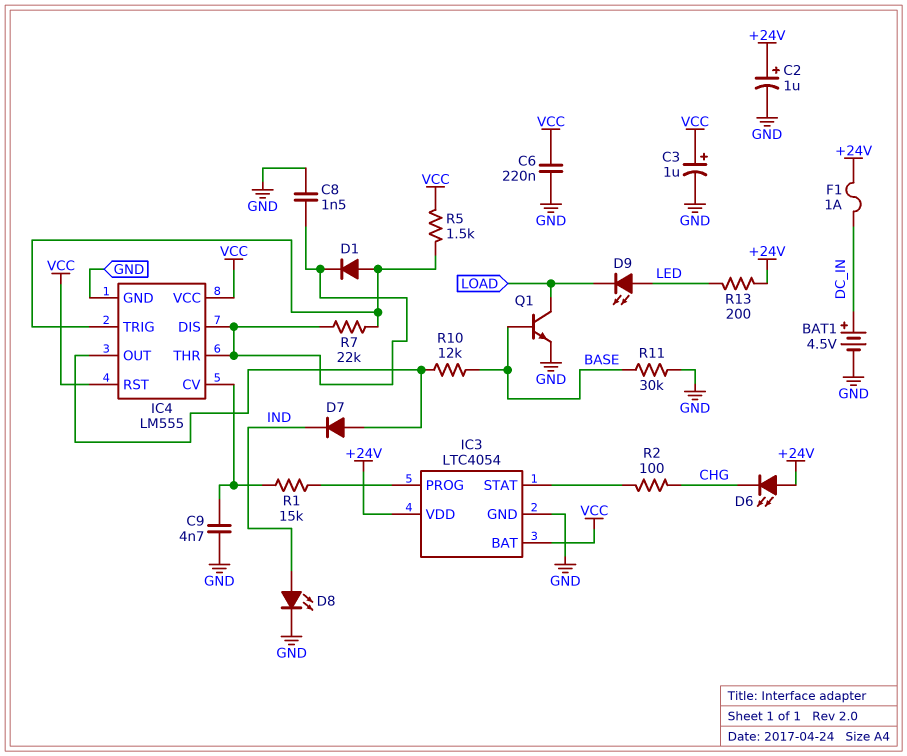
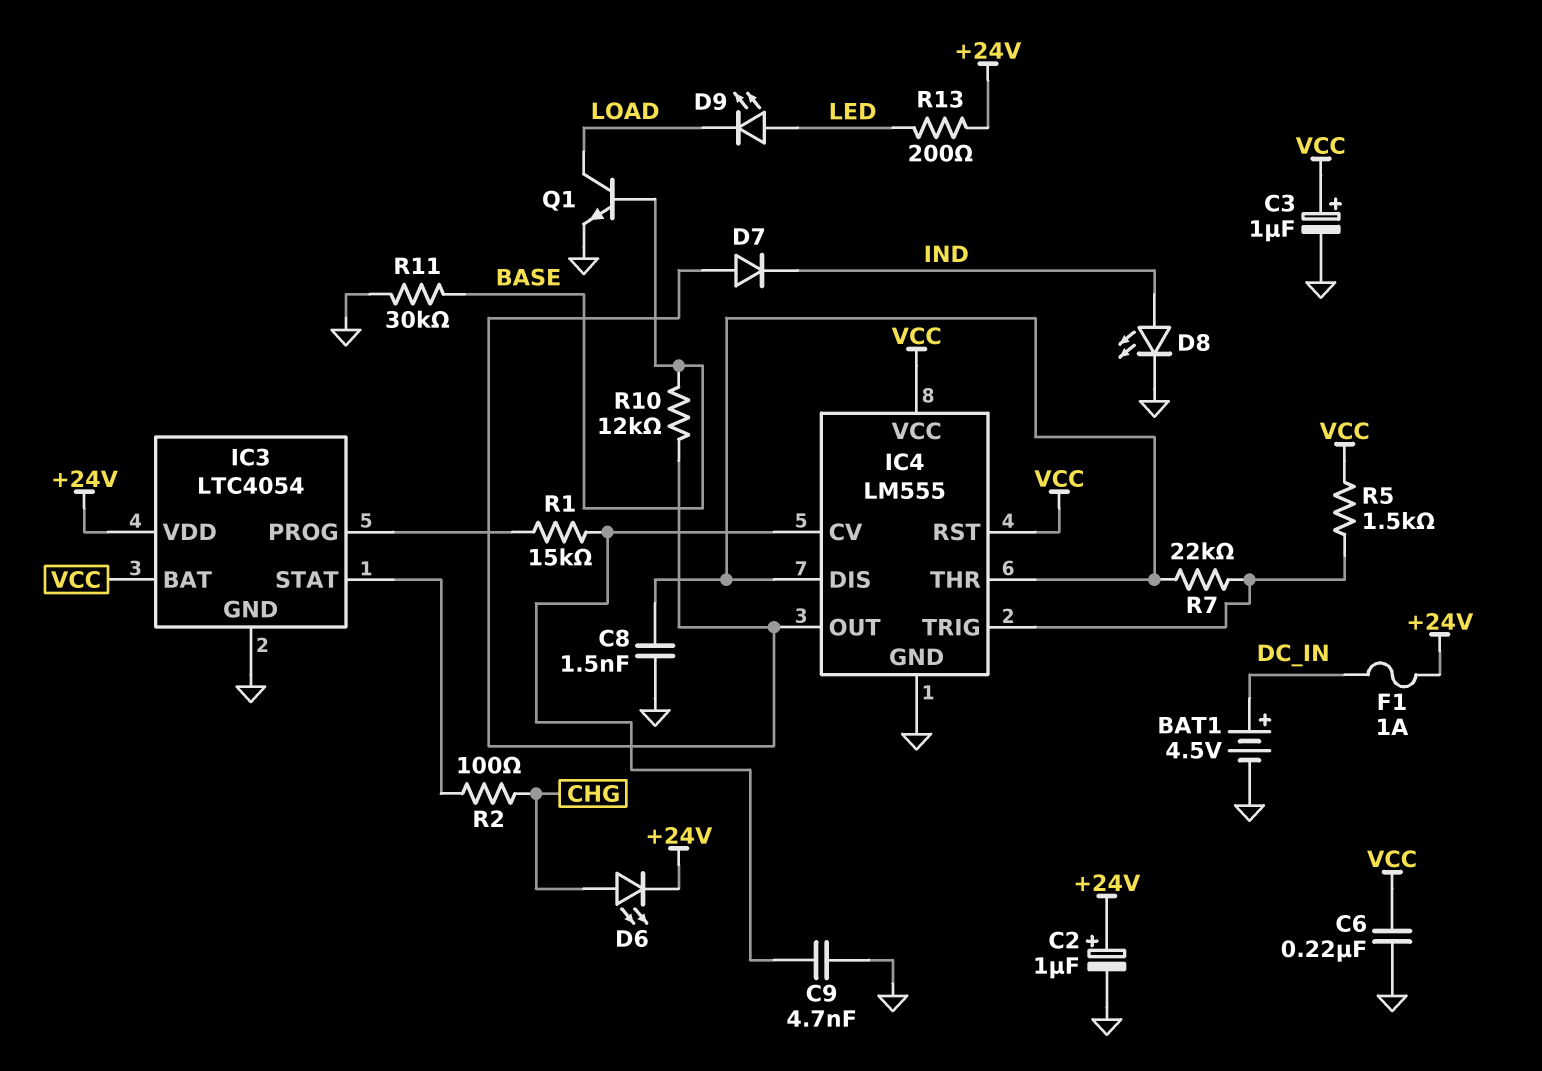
D1: diode (A IC4/TRIG, K IC4/DIS) -> none
D6: LED (A +24V, K CHG) -> LED (A CHG, K +24V)

